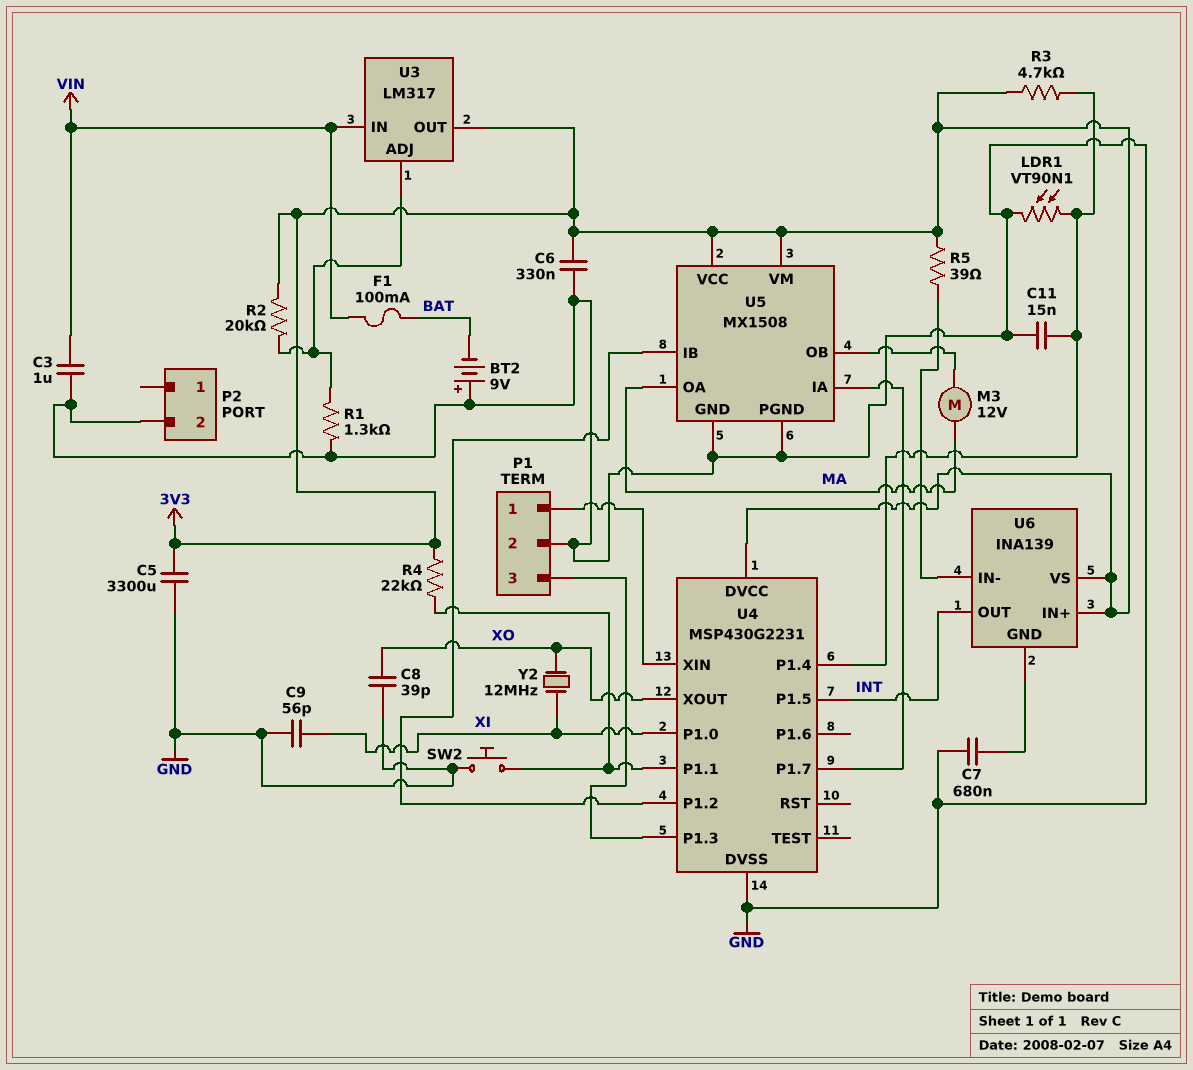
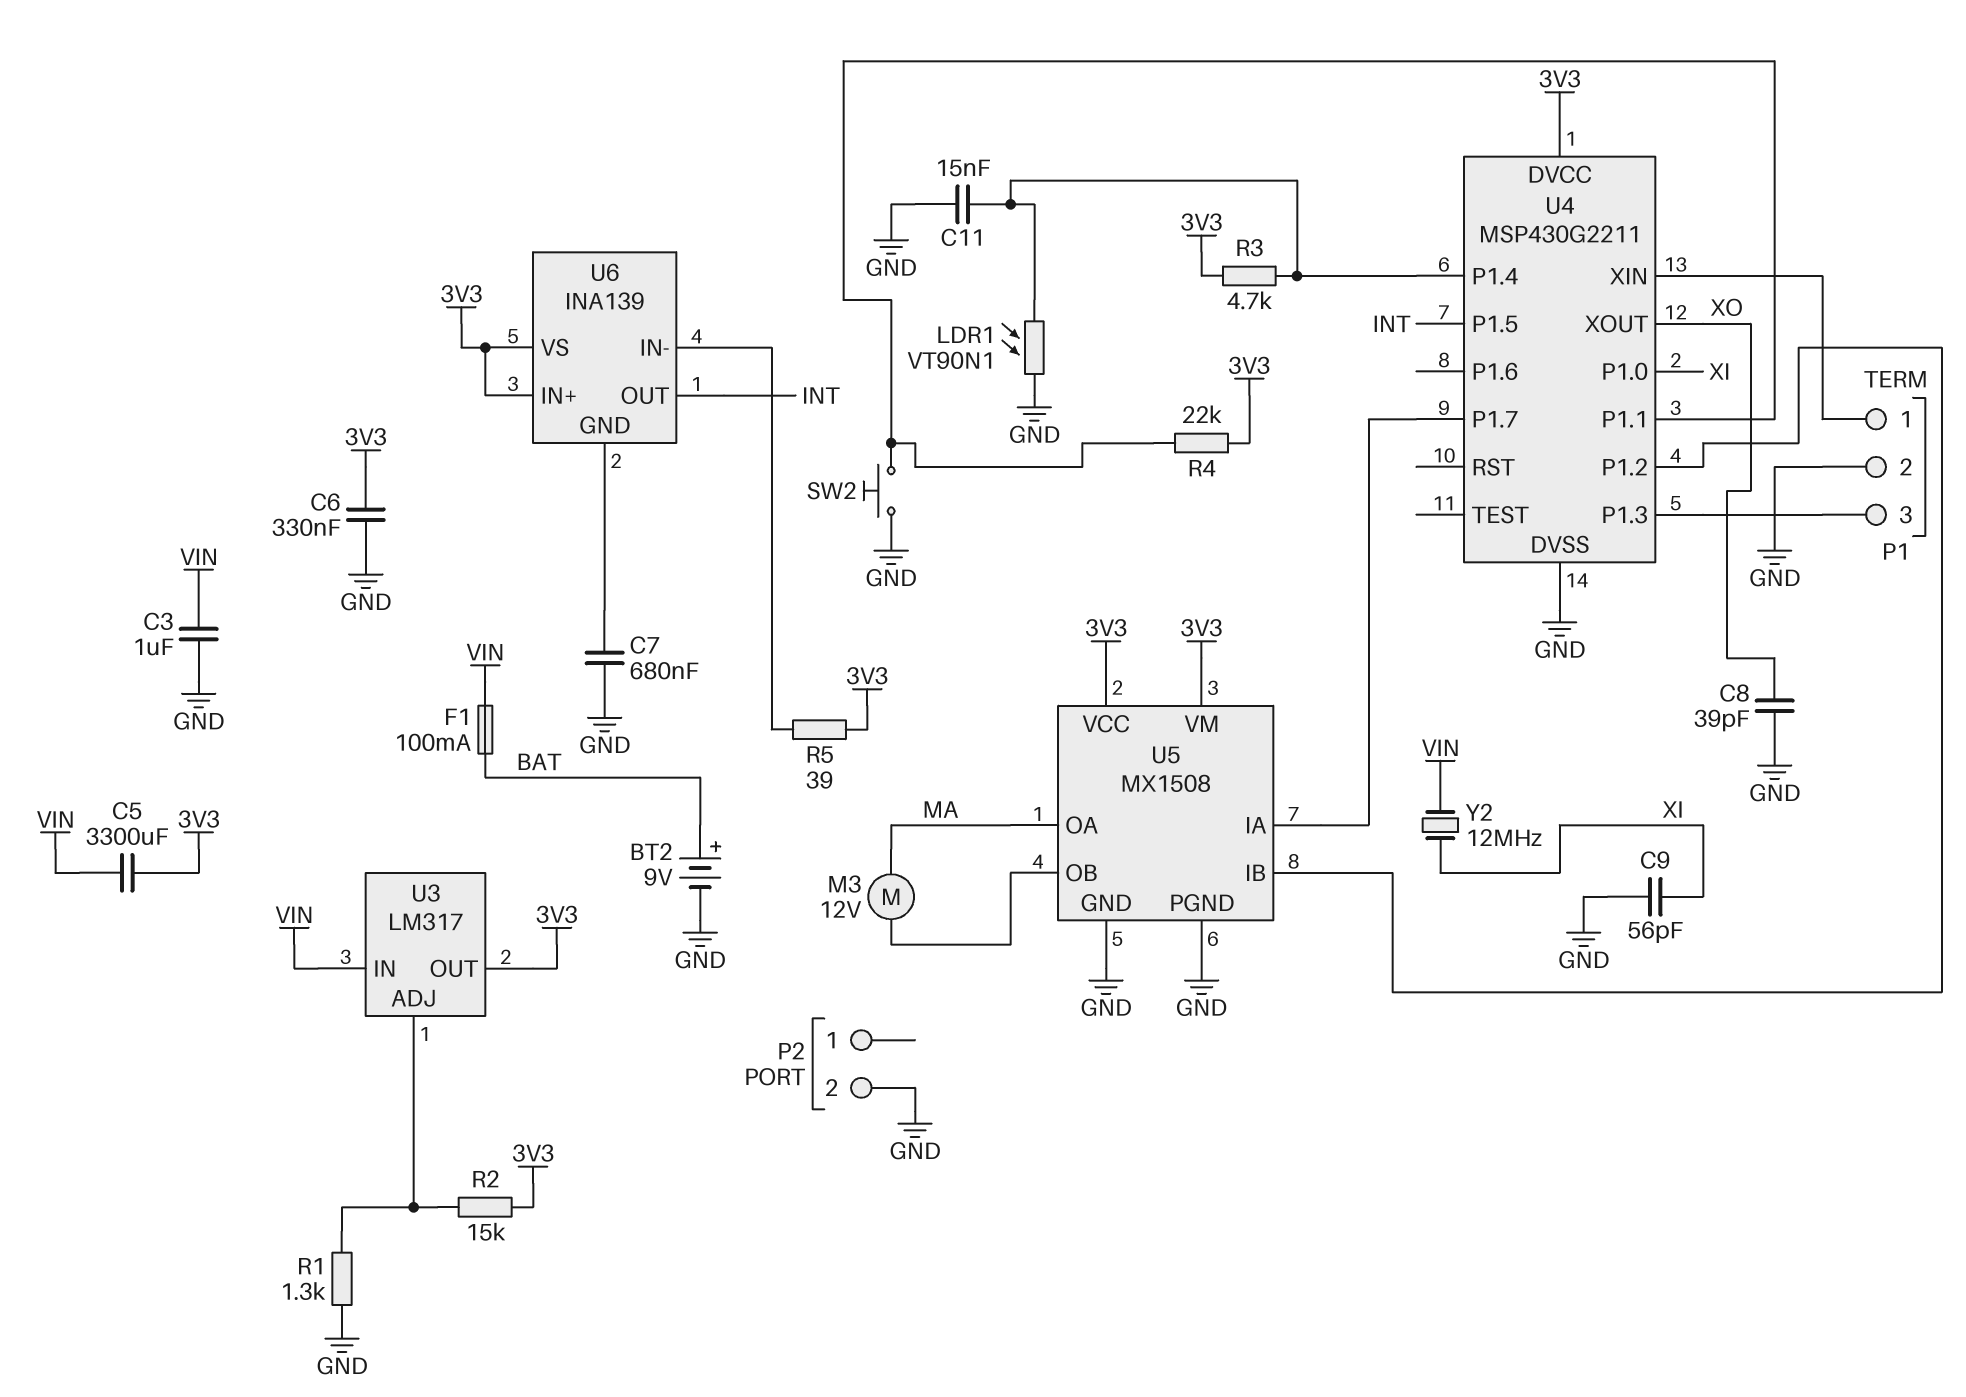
BT2: 9V (plus GND, minus BAT) -> 9V (plus BAT, minus GND)
C5: 3300uF (3V3, GND) -> 3300uF (3V3, VIN)
R2: 20k (3V3, U3/ADJ) -> 15k (3V3, U3/ADJ)
U4: MSP430G2231 -> MSP430G2211
Y2: 12MHz (XI, XO) -> 12MHz (VIN, XI)

